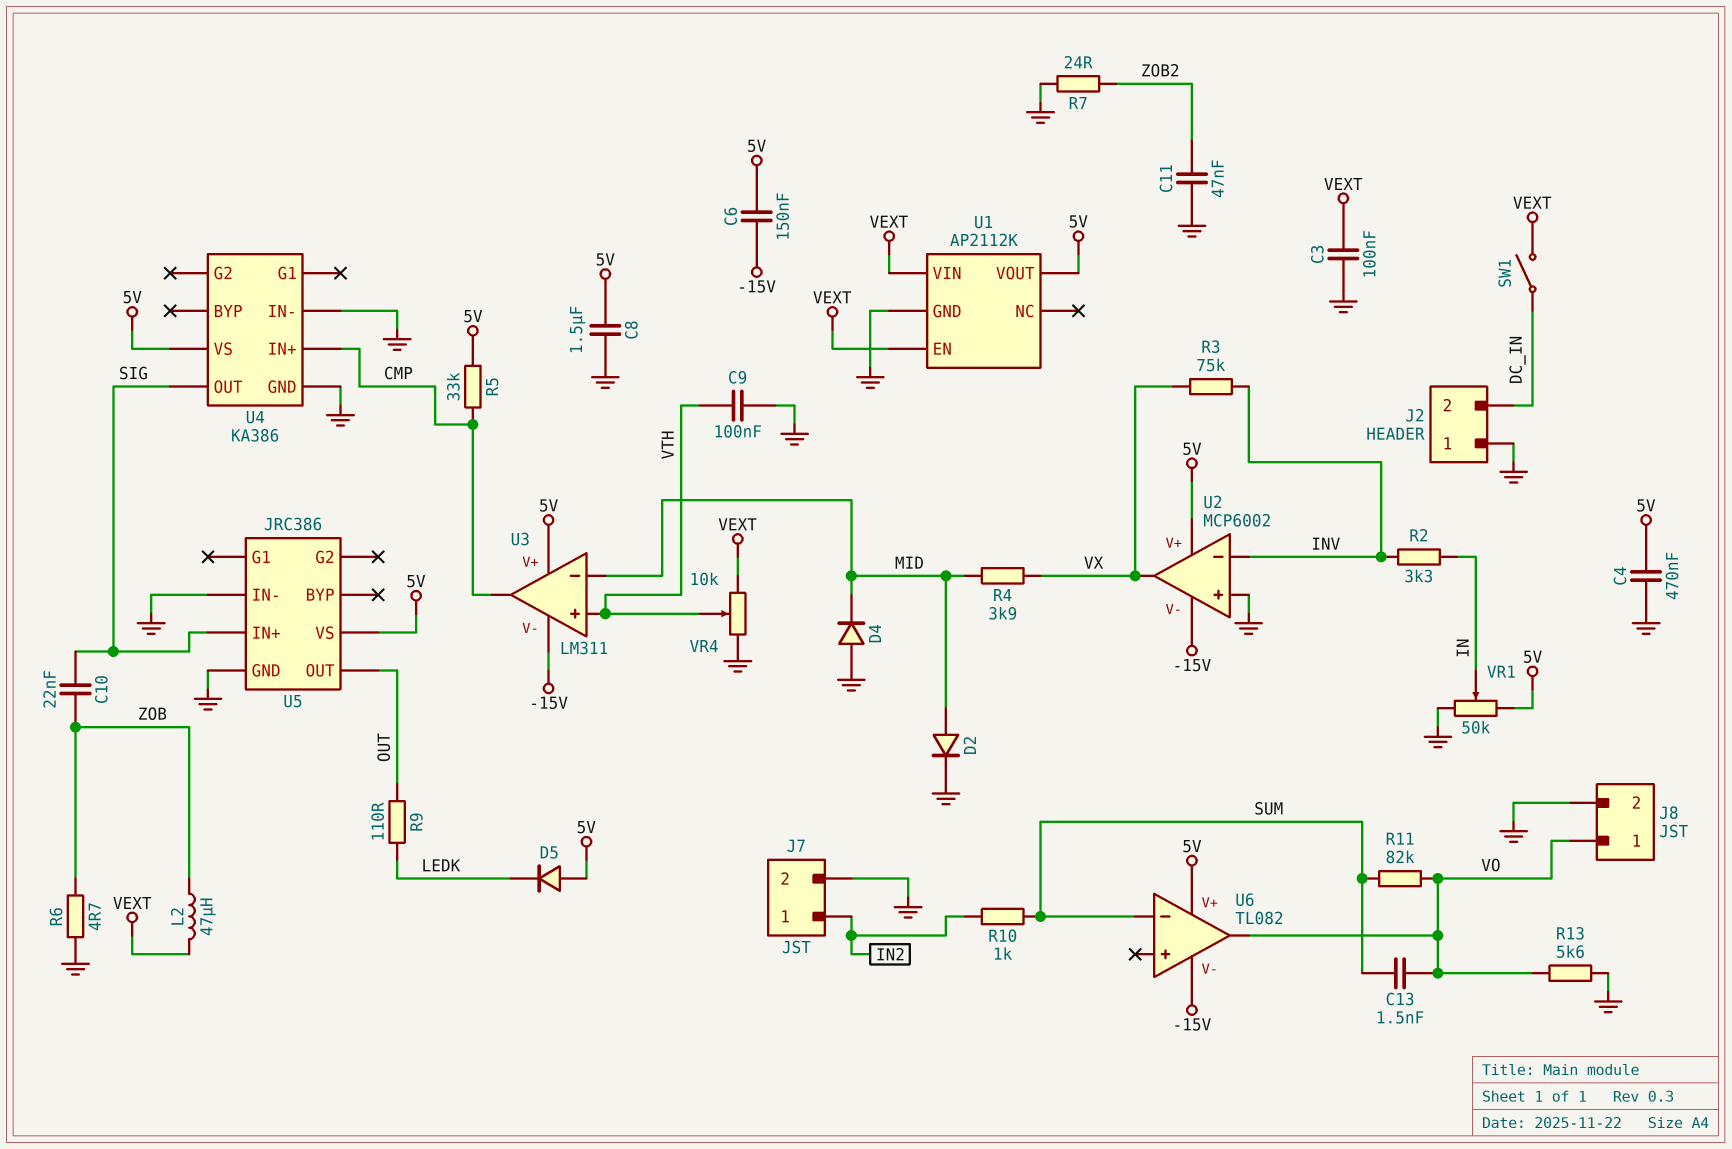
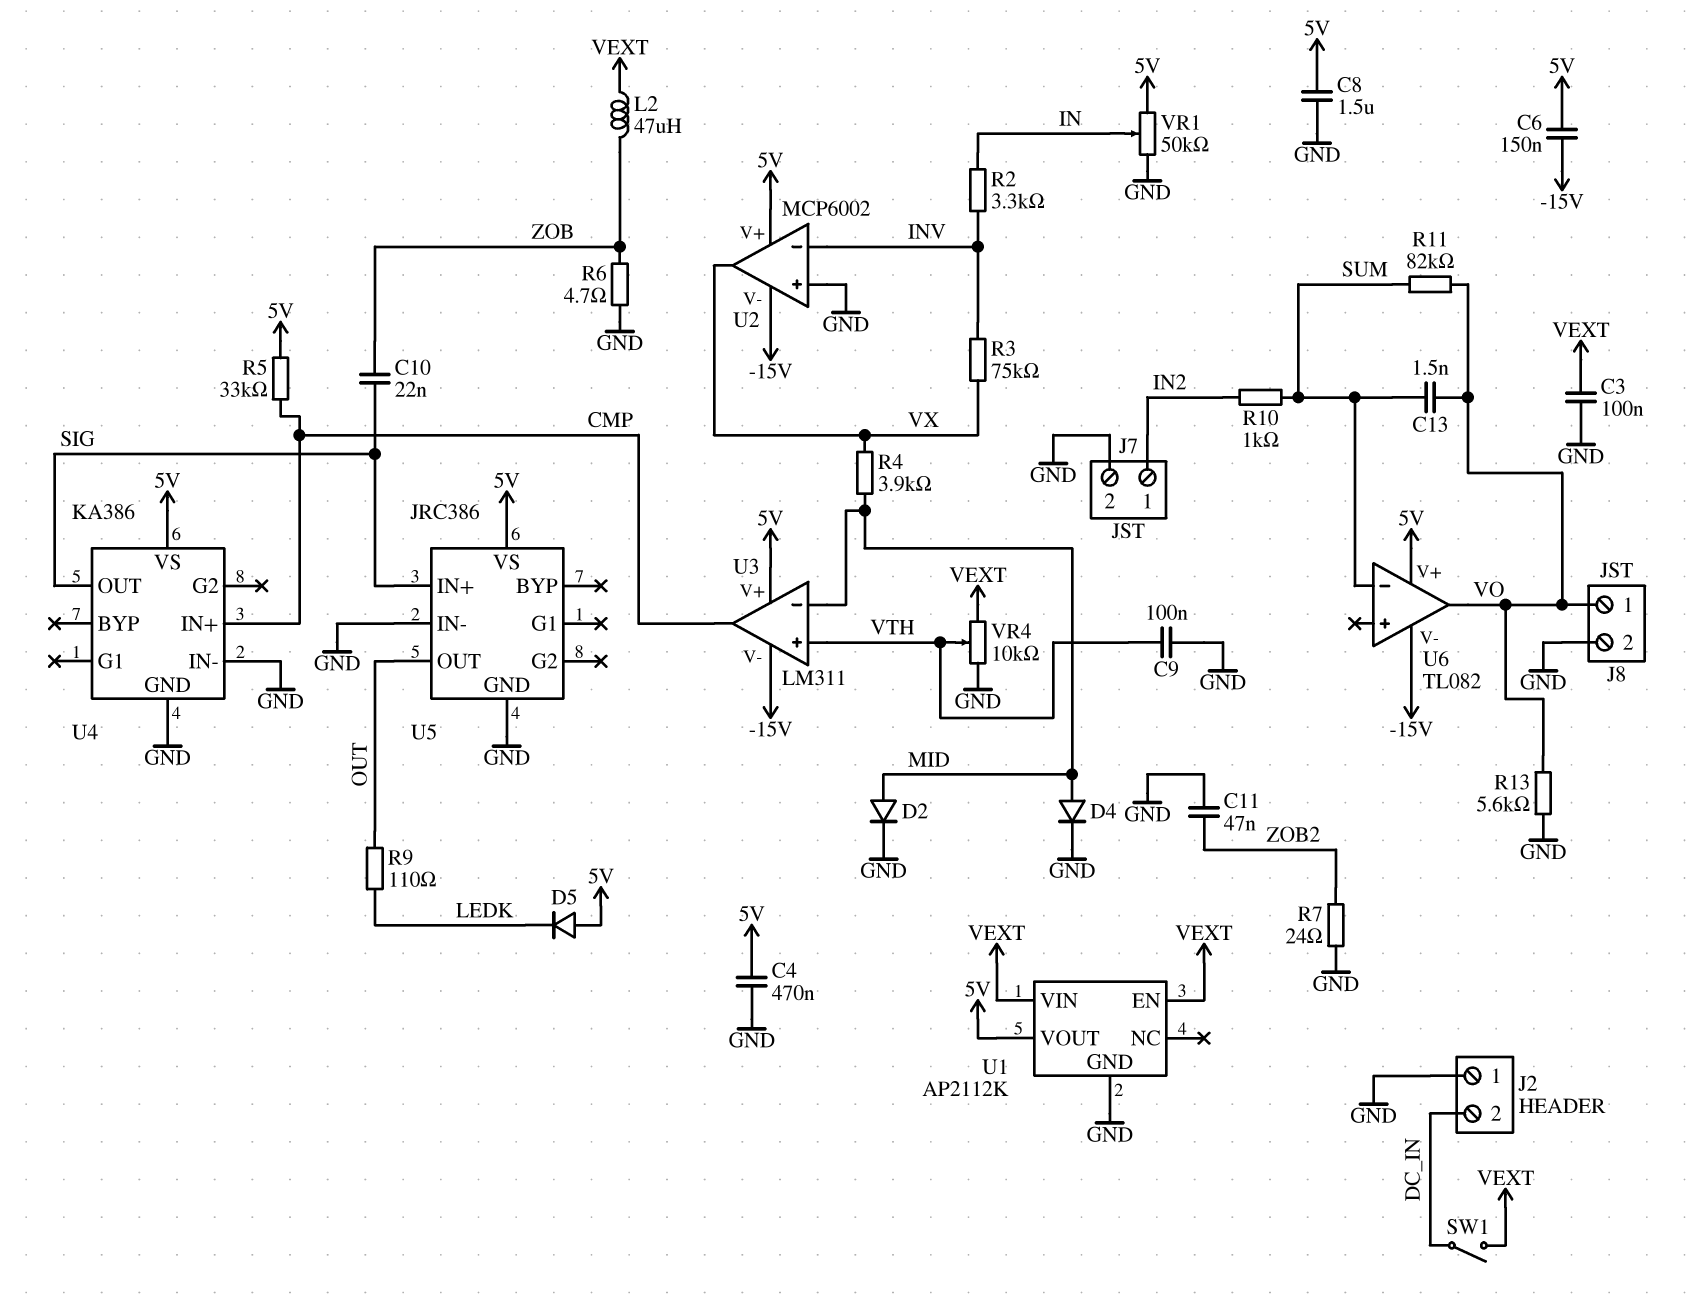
D4: diode (A GND, K MID) -> diode (A MID, K GND)

